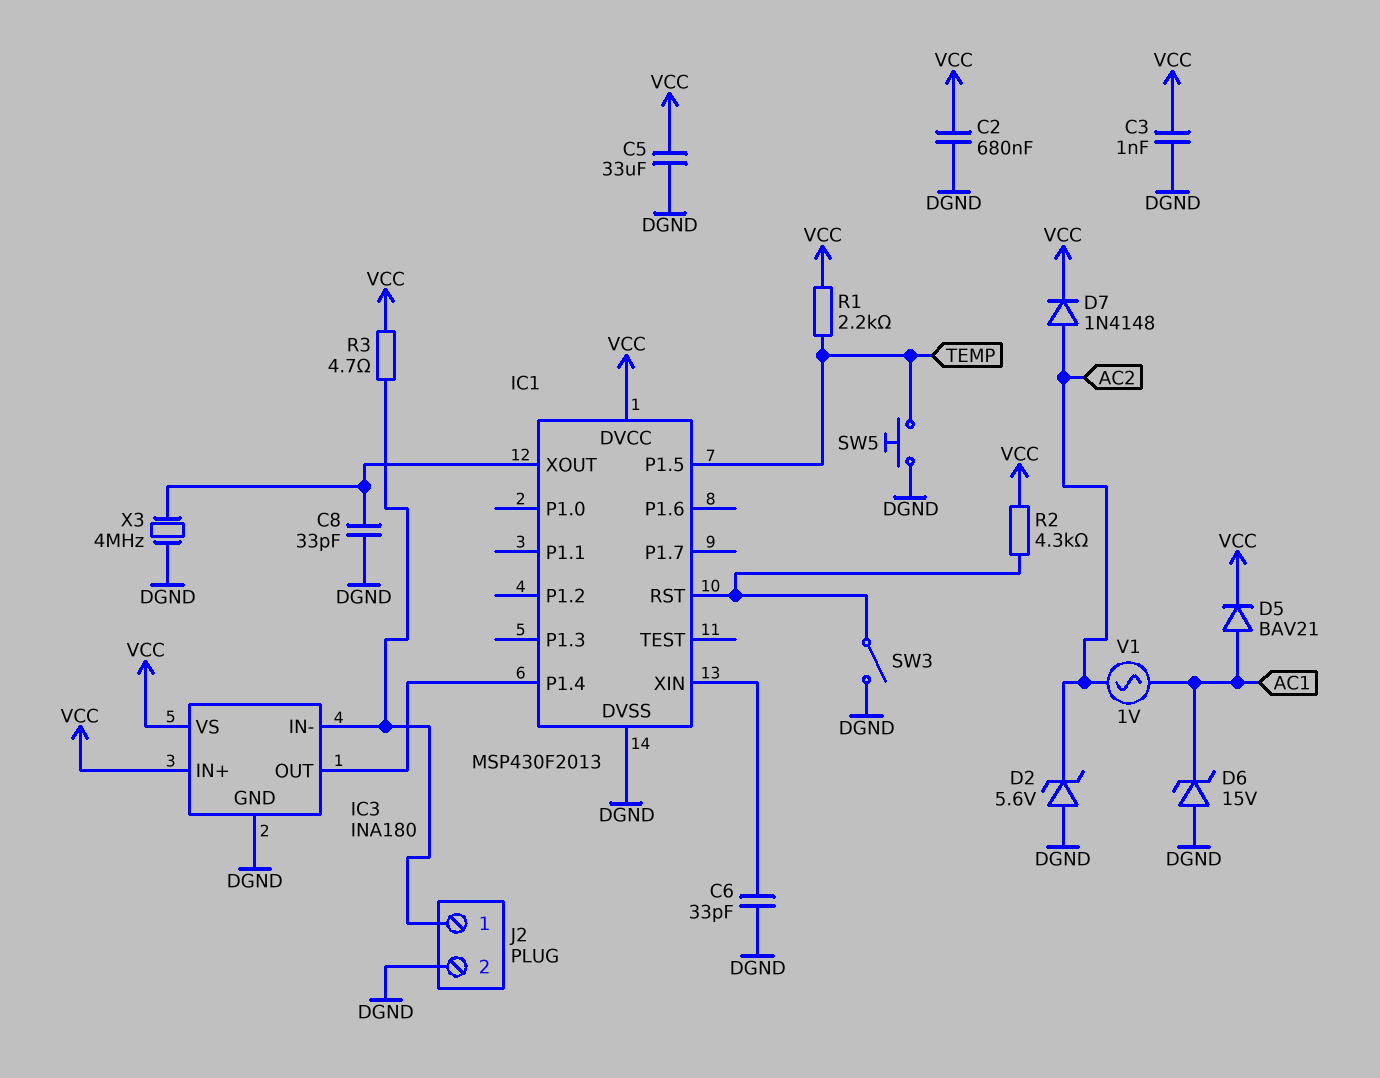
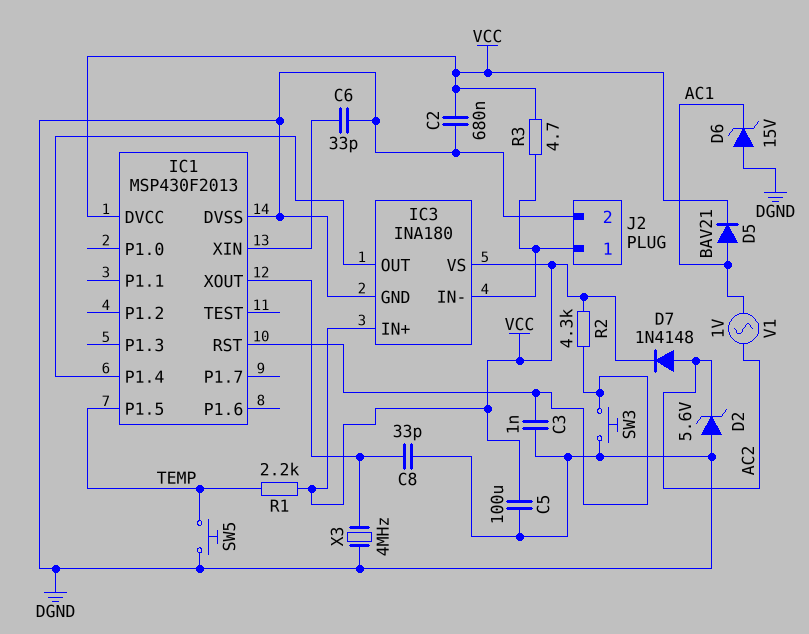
C3: 1nF (DGND, VCC) -> 1nF (DGND, IC1/RST)
C5: 33uF (DGND, VCC) -> 100uF (DGND, VCC)
SW3: switch (DGND, IC1/RST) -> button (DGND, IC1/RST)

